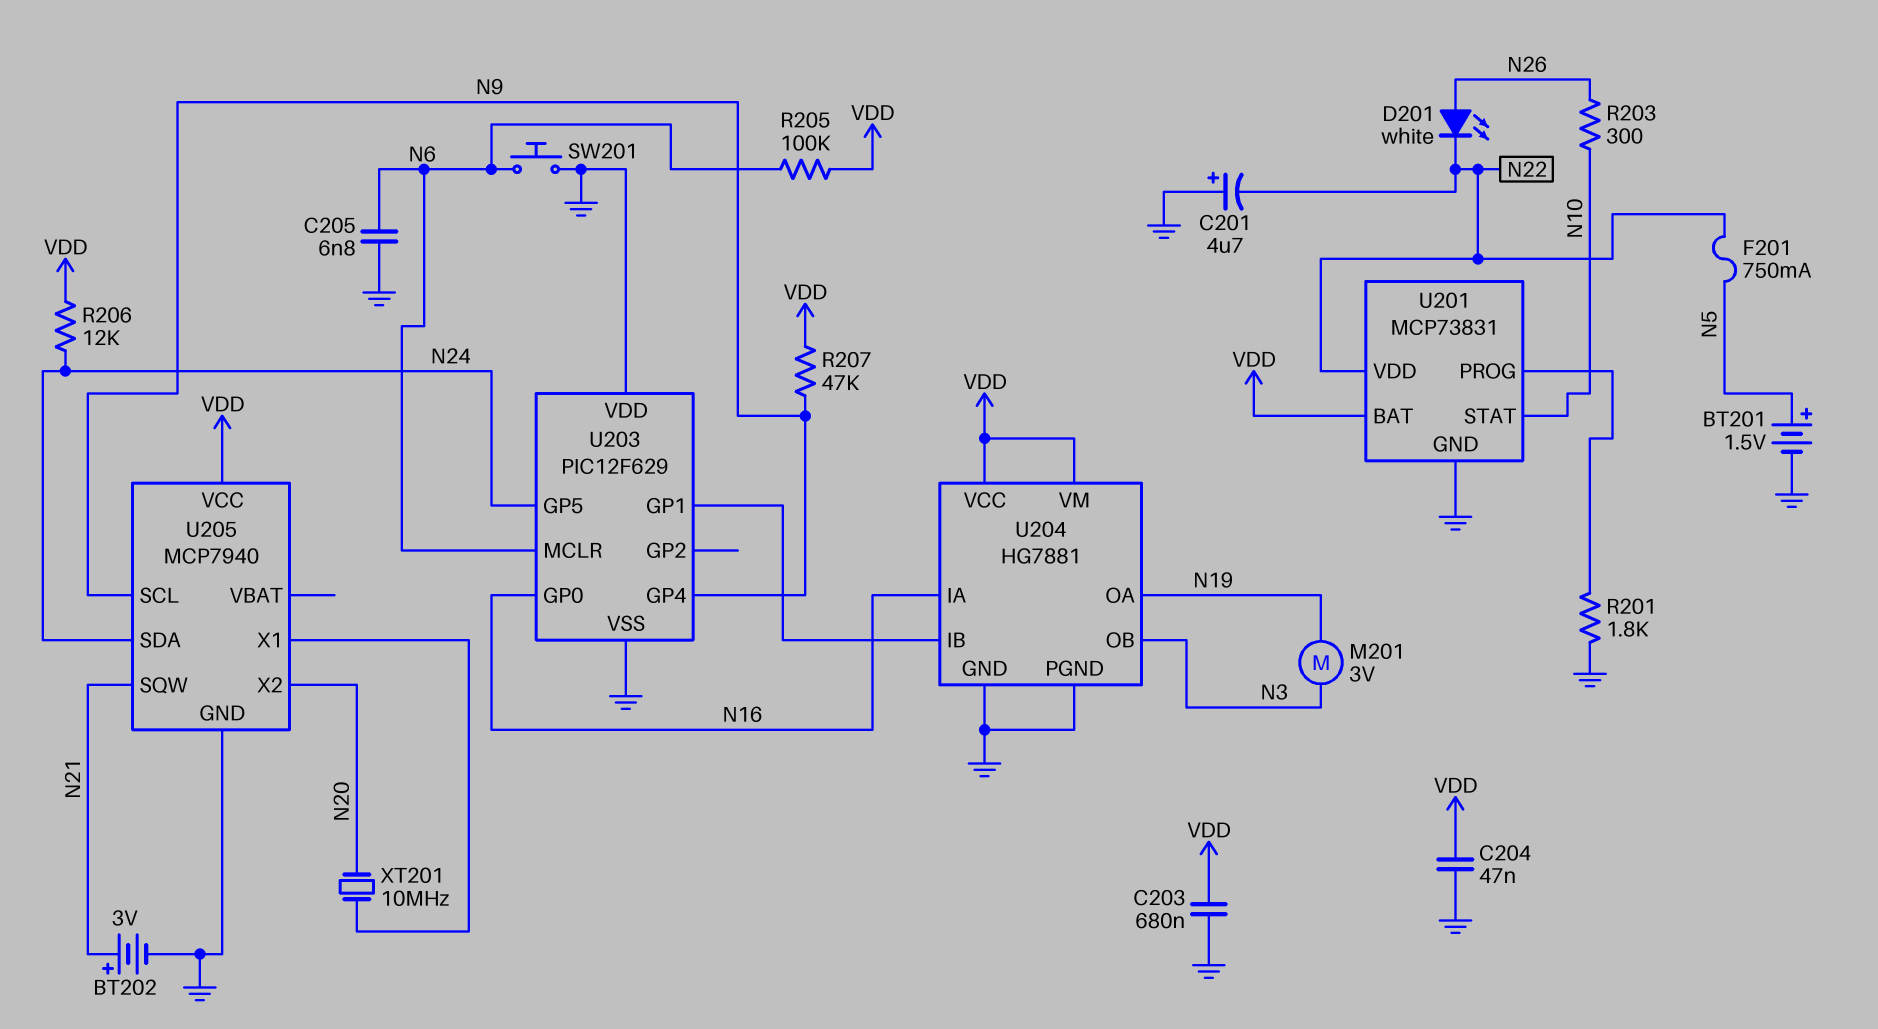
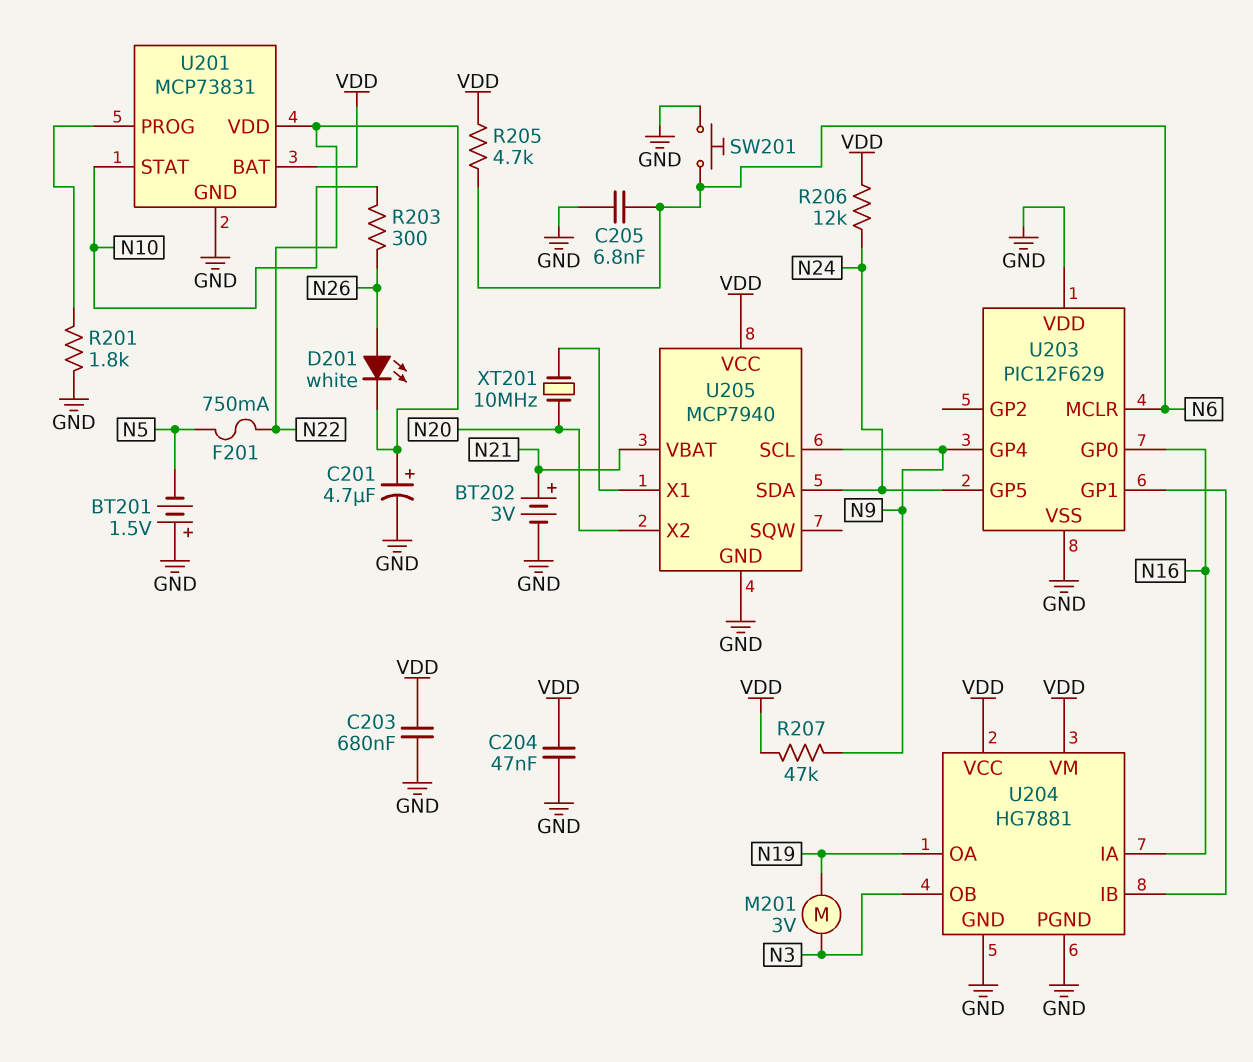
BT201: 1.5V (plus N5, minus GND) -> 1.5V (plus GND, minus N5)
C201: 4.7uF (plus GND, minus N22) -> 4.7uF (plus N22, minus GND)
R205: 100k (N6, VDD) -> 4.7k (N6, VDD)
U205 pin SQW: N21 -> none
U205 pin VBAT: none -> N21

